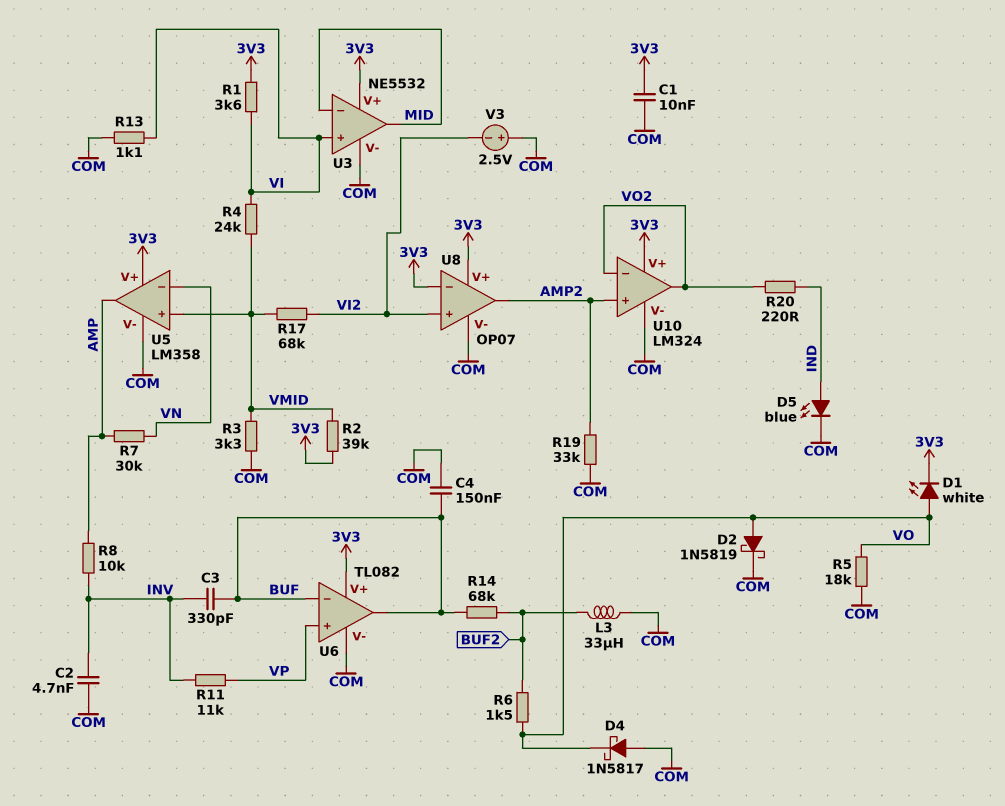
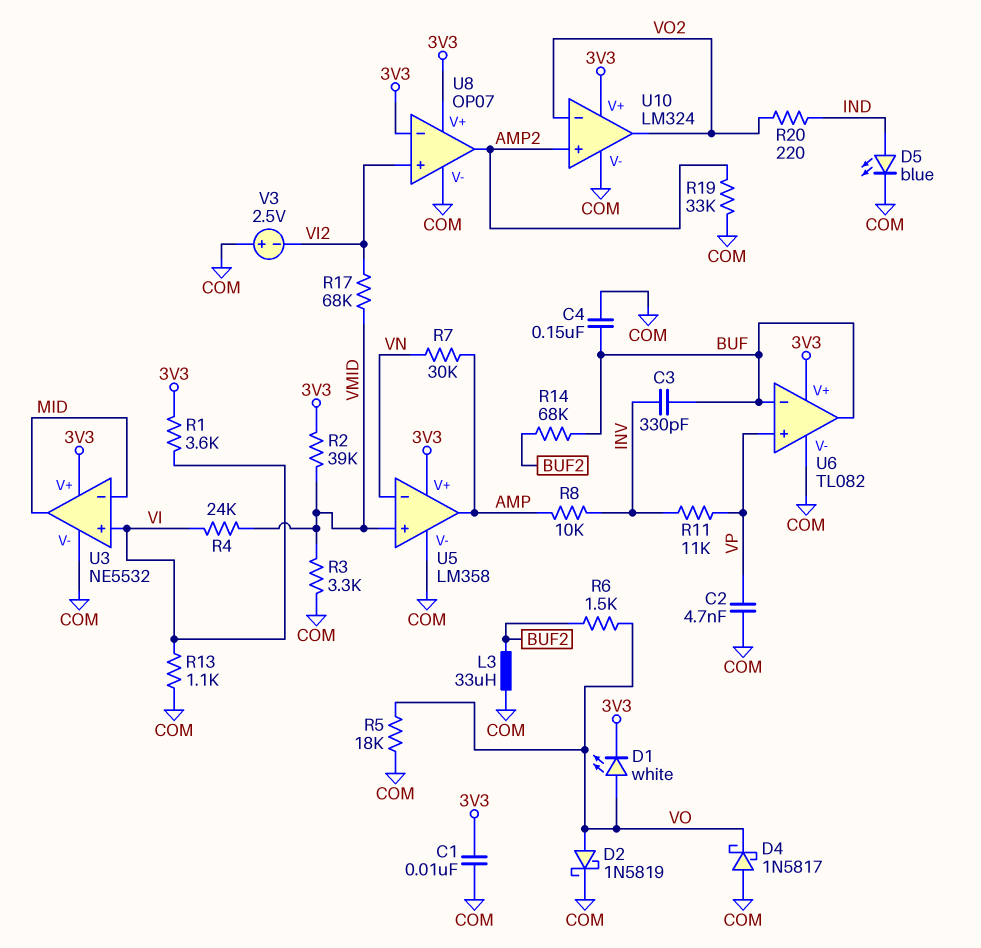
C2: 4.7nF (COM, INV) -> 4.7nF (COM, VP)

